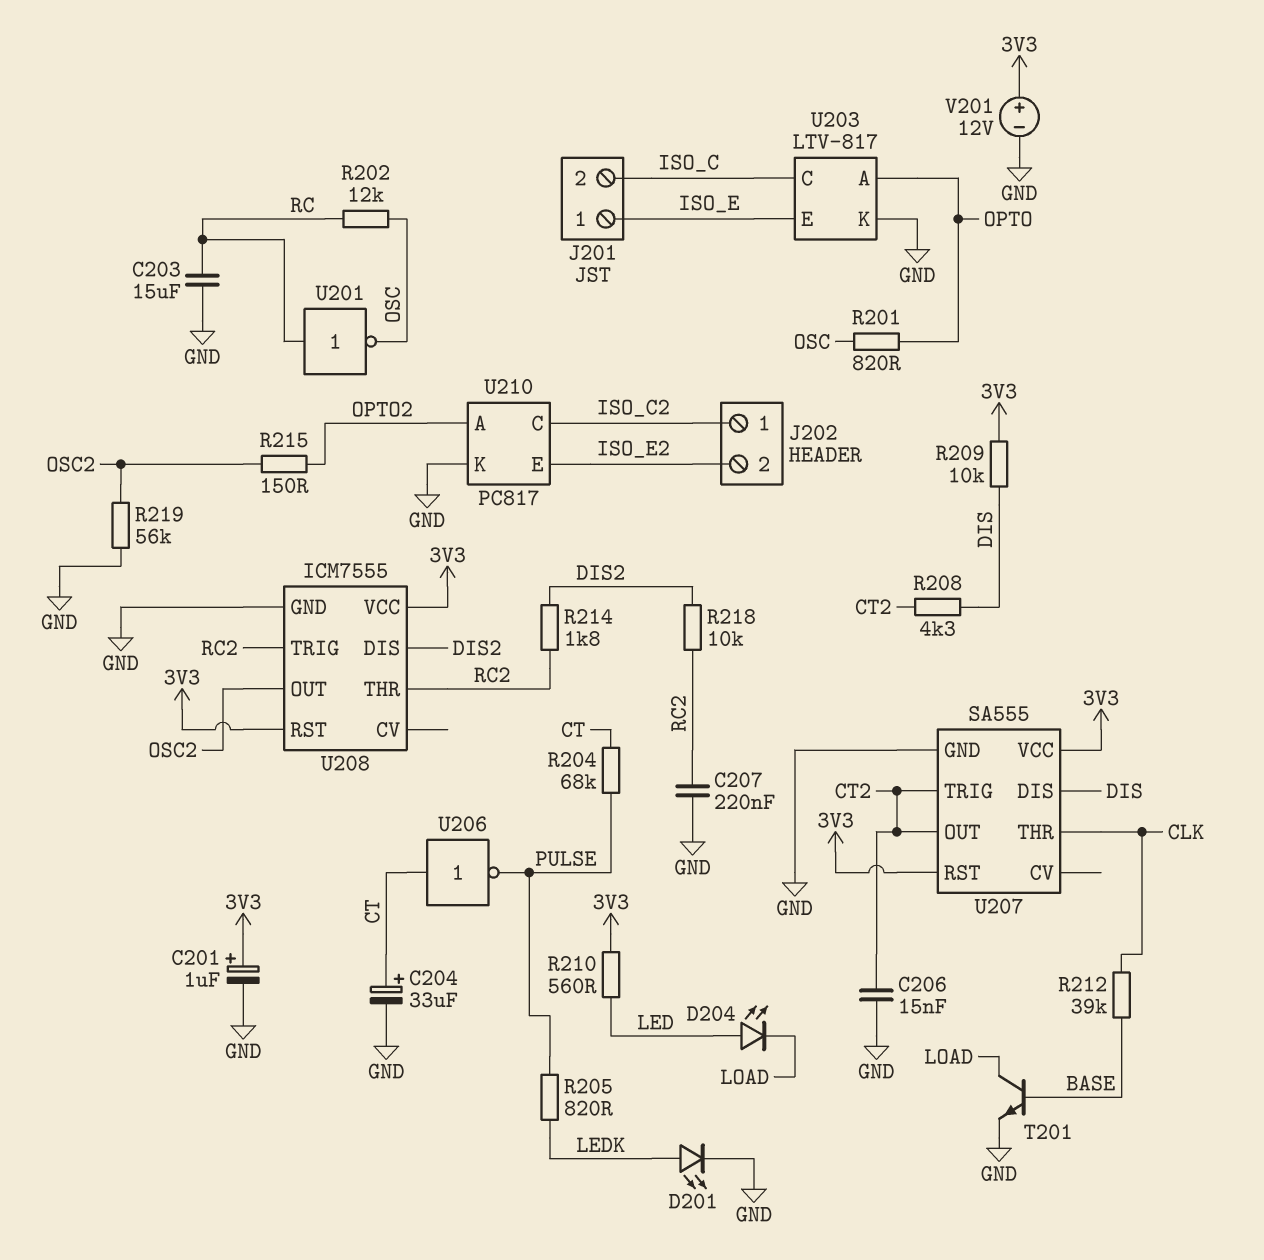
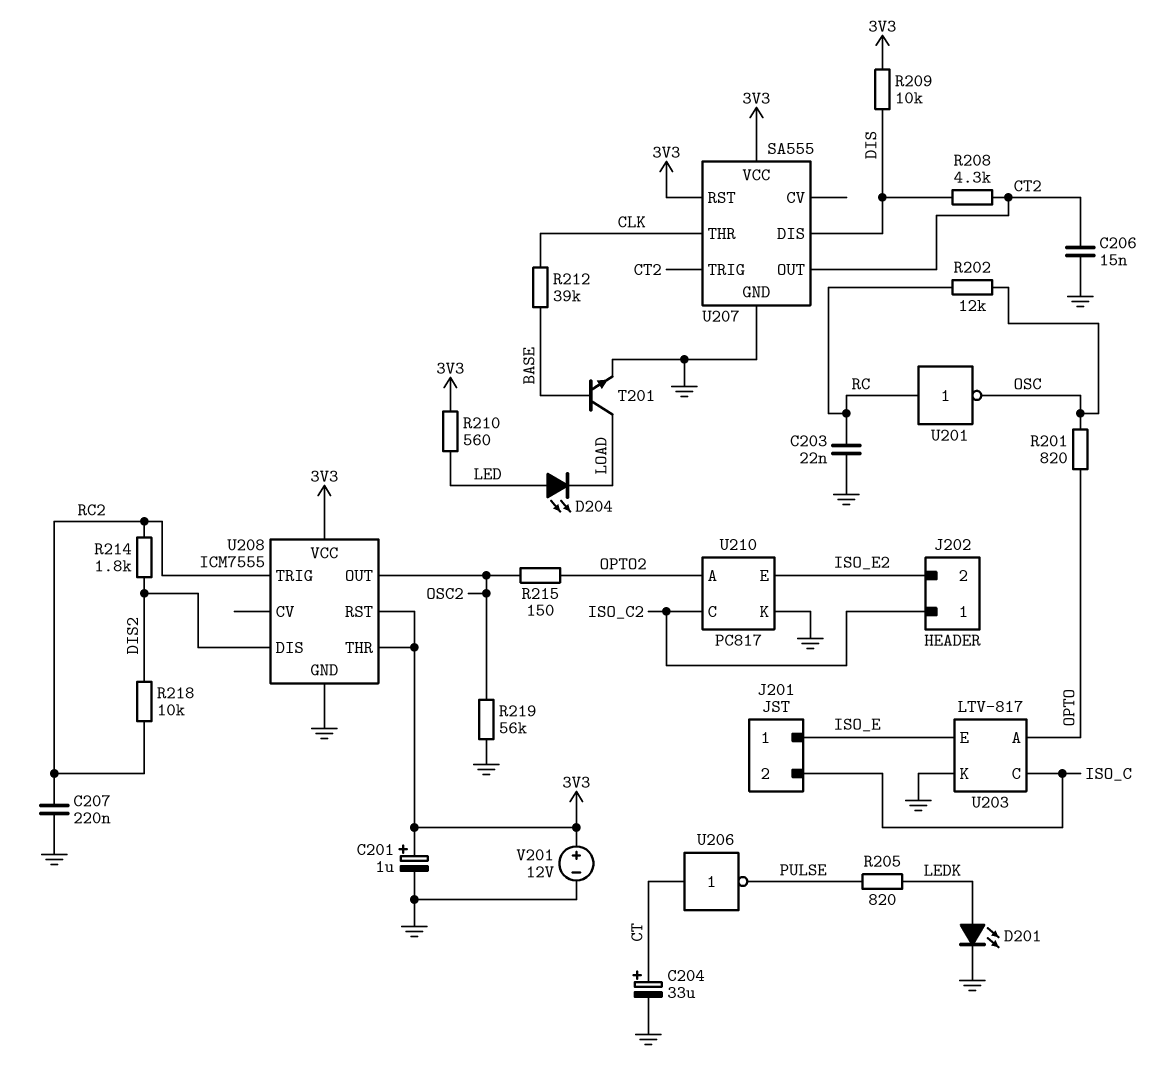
C203: 15uF (GND, RC) -> 22nF (GND, RC)
R204: 68k (CT, PULSE) -> none
U208 pin THR: RC2 -> 3V3

